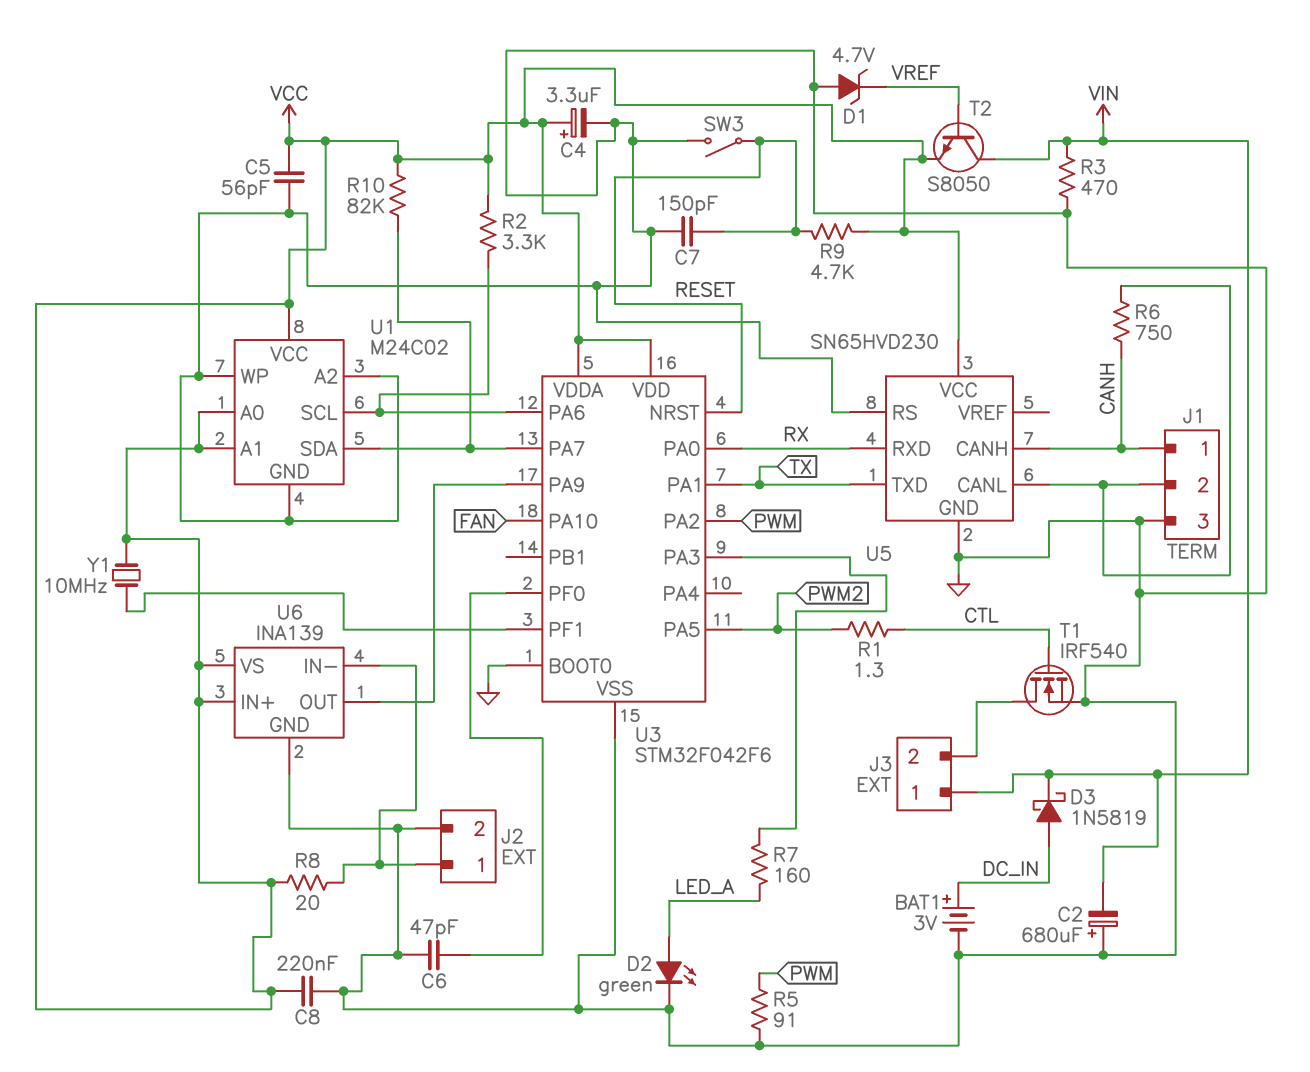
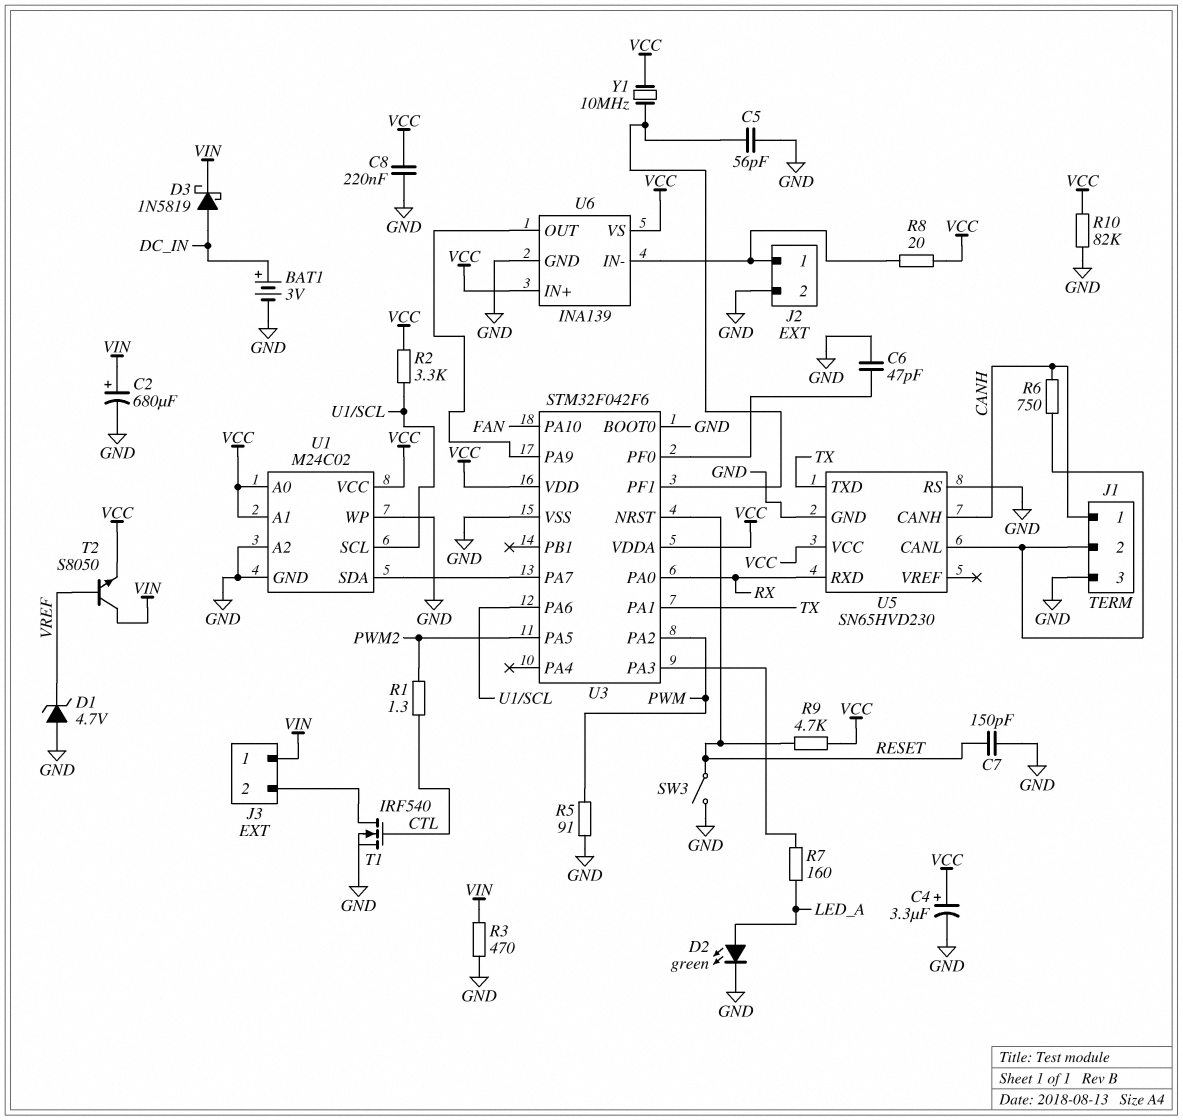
C2: 680uF (plus GND, minus VIN) -> 680uF (plus VIN, minus GND)
C5: 56pF (GND, VCC) -> 56pF (GND, U3/PF1)
R10: 82k (U1/SDA, VCC) -> 82k (GND, VCC)

